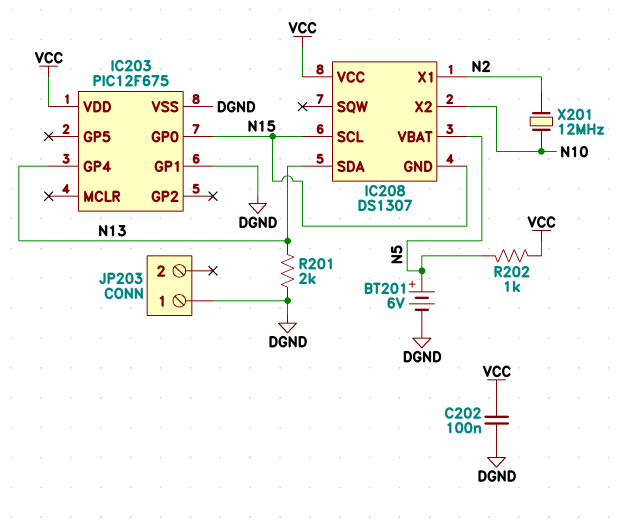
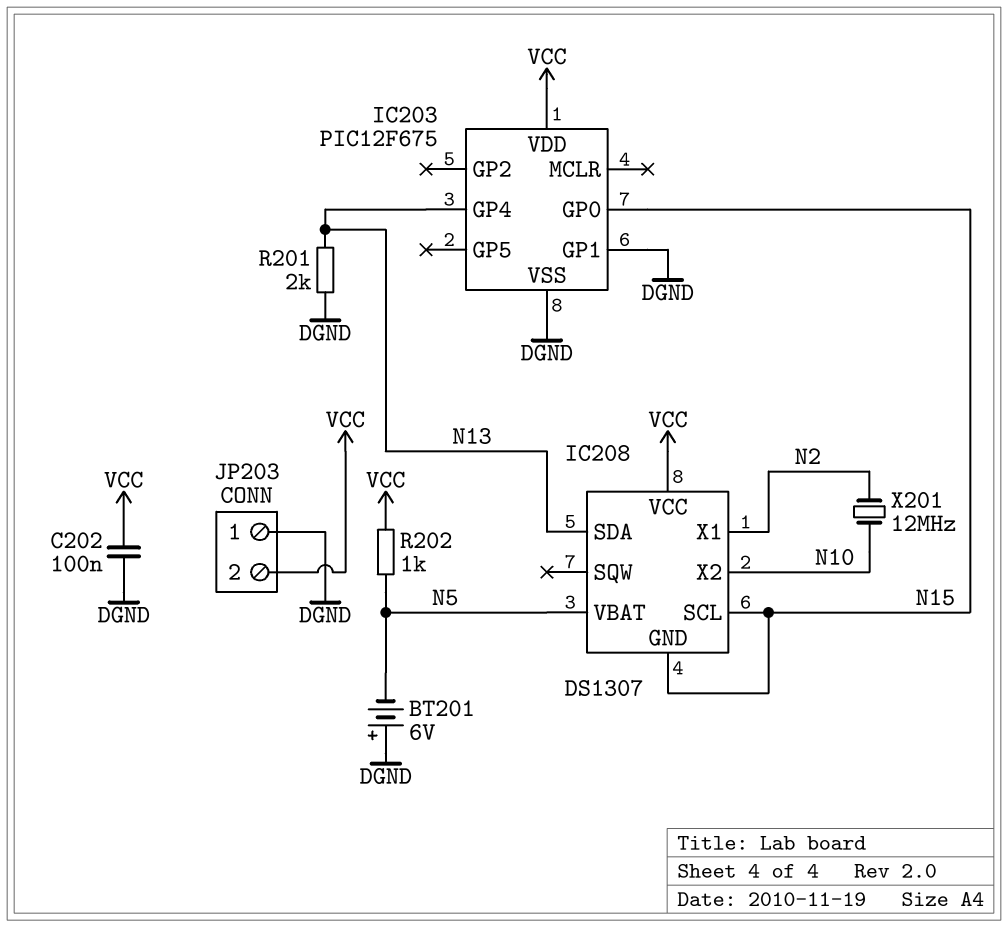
BT201: 6V (plus N5, minus DGND) -> 6V (plus DGND, minus N5)
JP203 pin 2: none -> VCC

